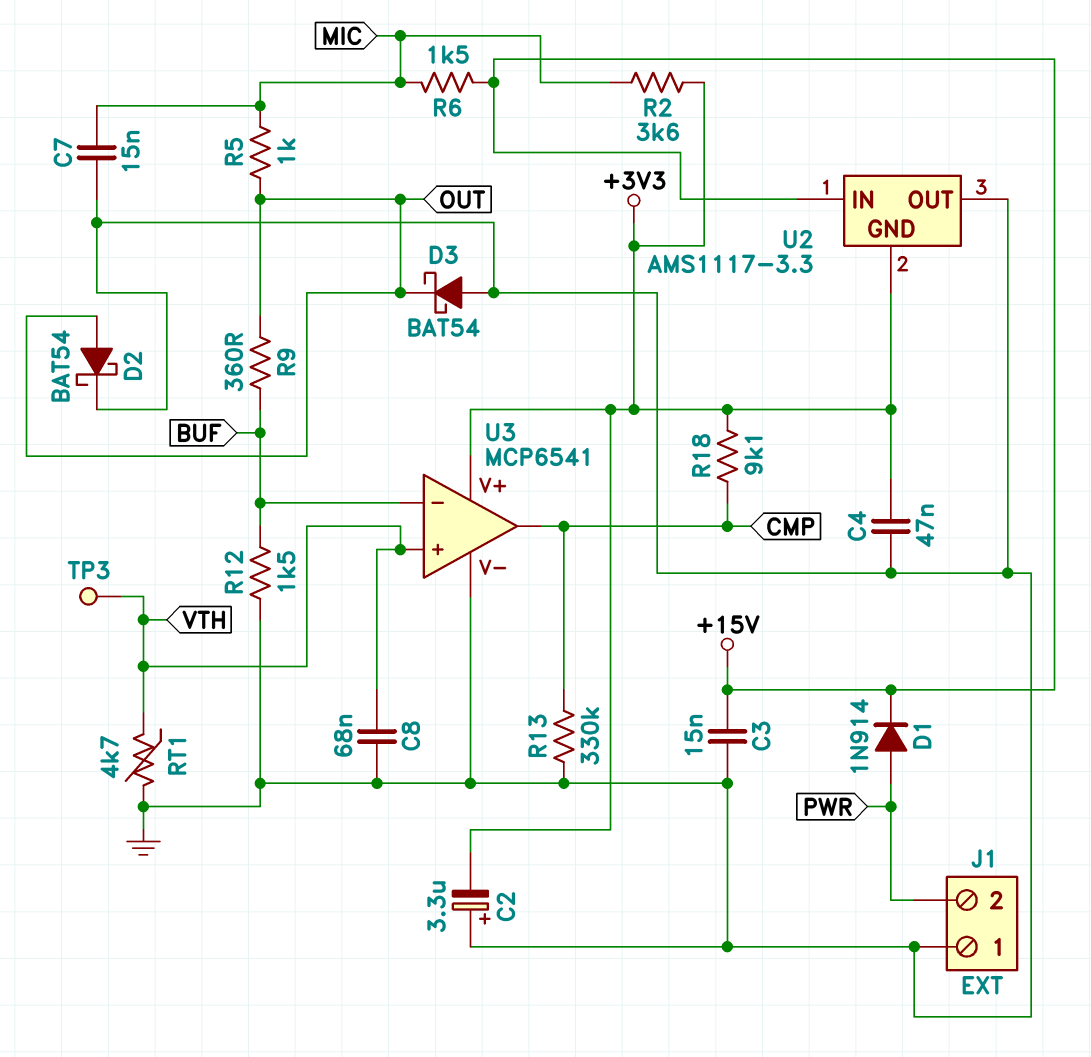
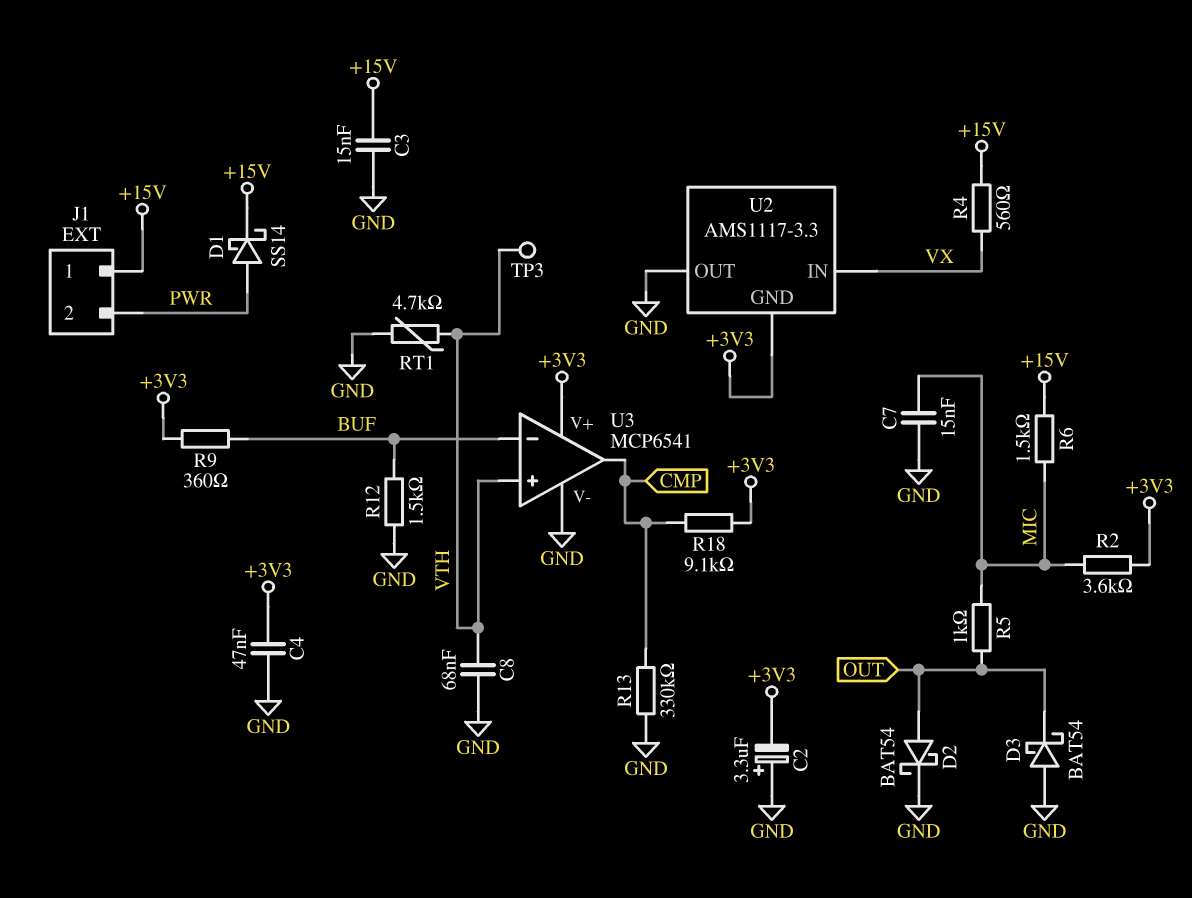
D1: diode 1N914 (A PWR, K +15V) -> schottky SS14 (A PWR, K +15V)
J1 pin 1: GND -> +15V
R4: none -> 560 (+15V, VX)
R9: 360 (BUF, OUT) -> 360 (+3V3, BUF)
U2 pin IN: +15V -> VX

